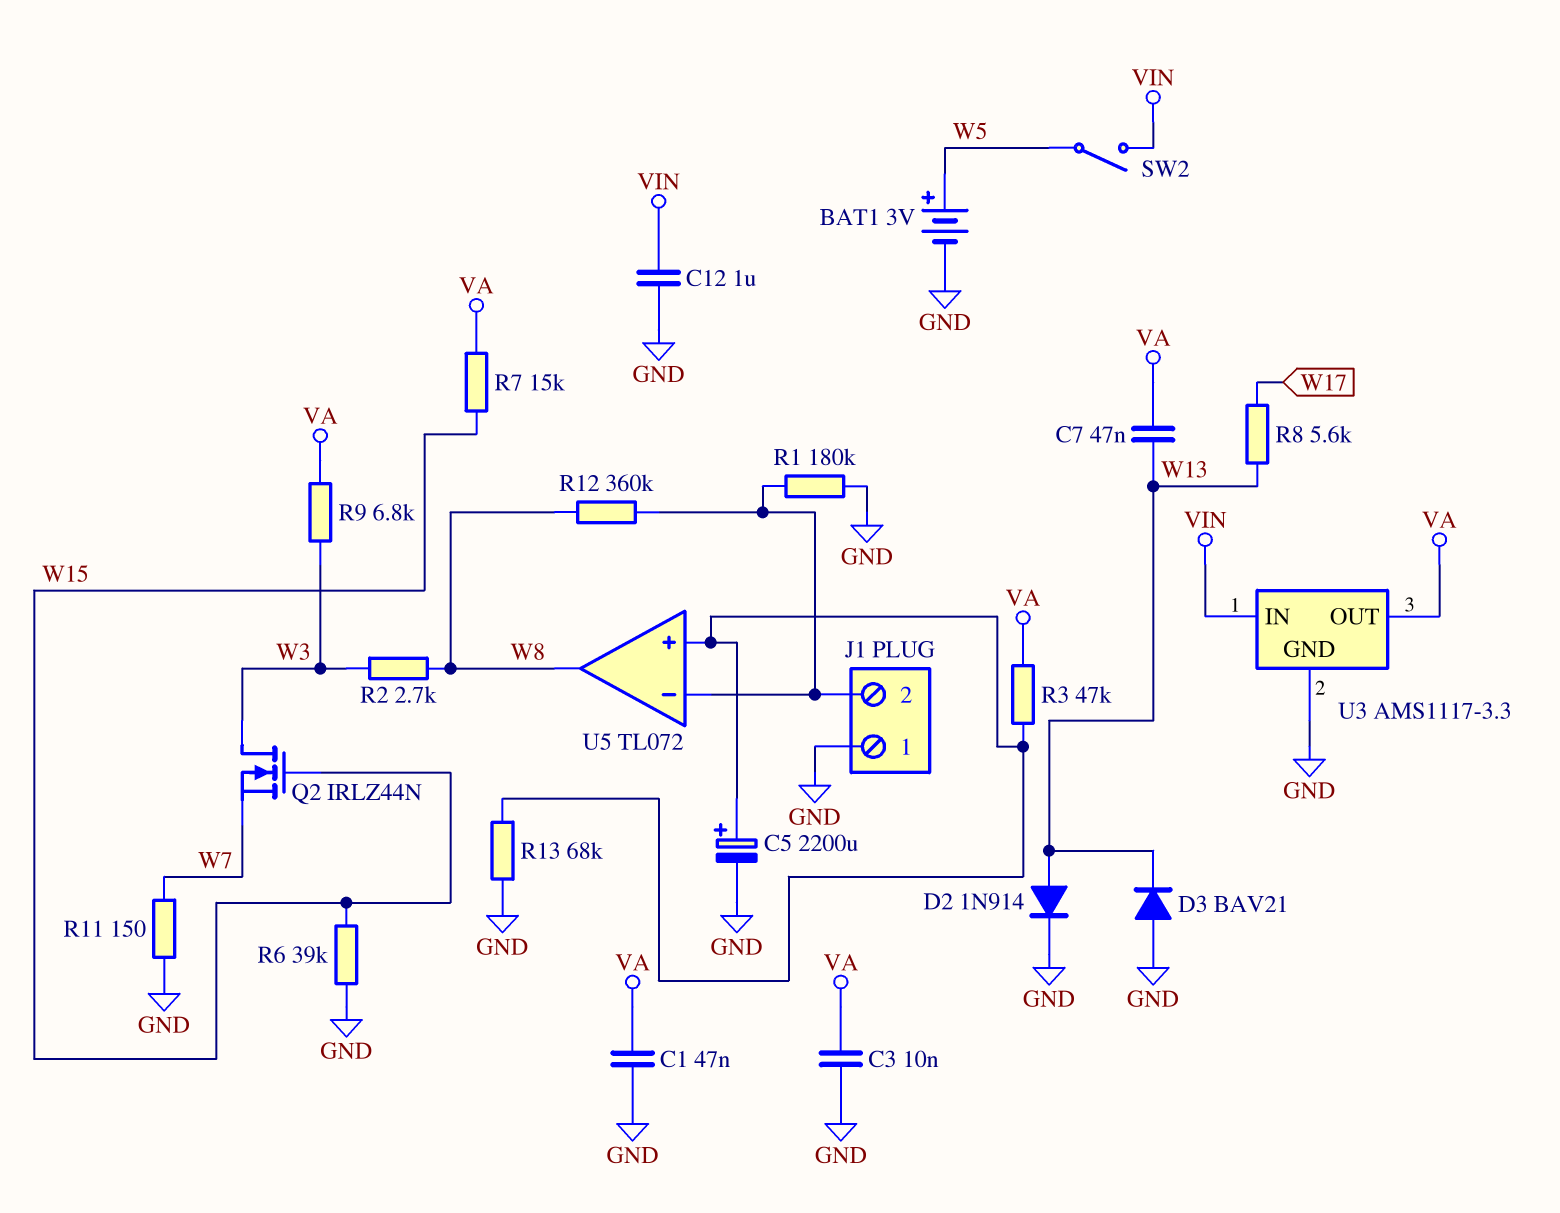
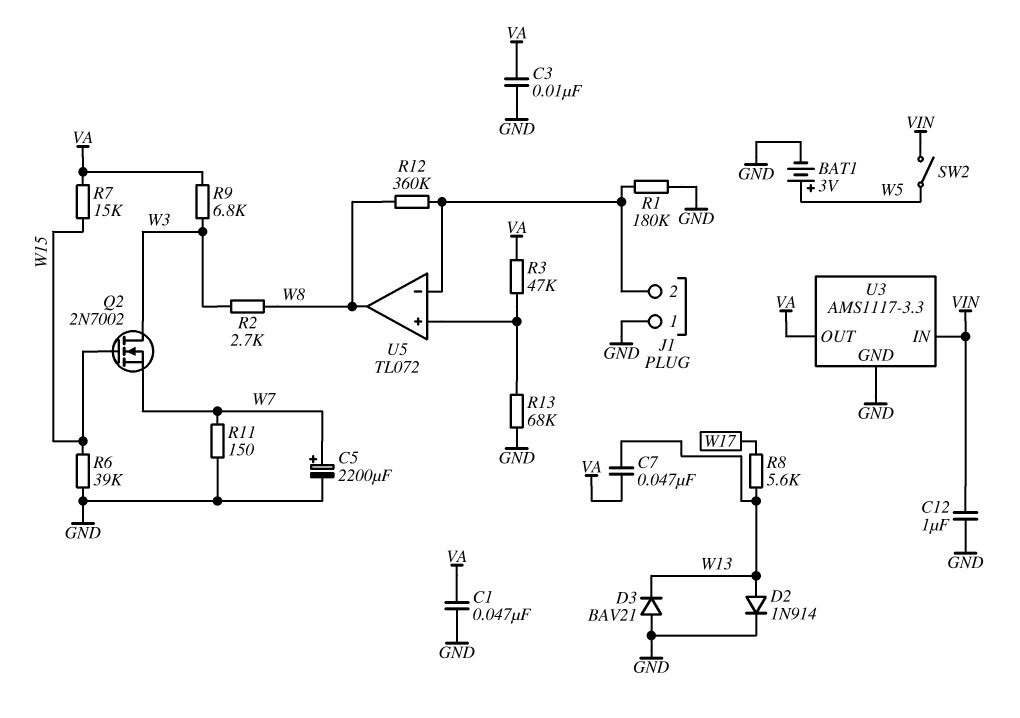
C5: 2200uF (plus U5/in+, minus GND) -> 2200uF (plus W7, minus GND)
Q2: NMOS IRLZ44N (G W15, D W3, S W7) -> NMOS 2N7002 (G W15, D W3, S W7)

